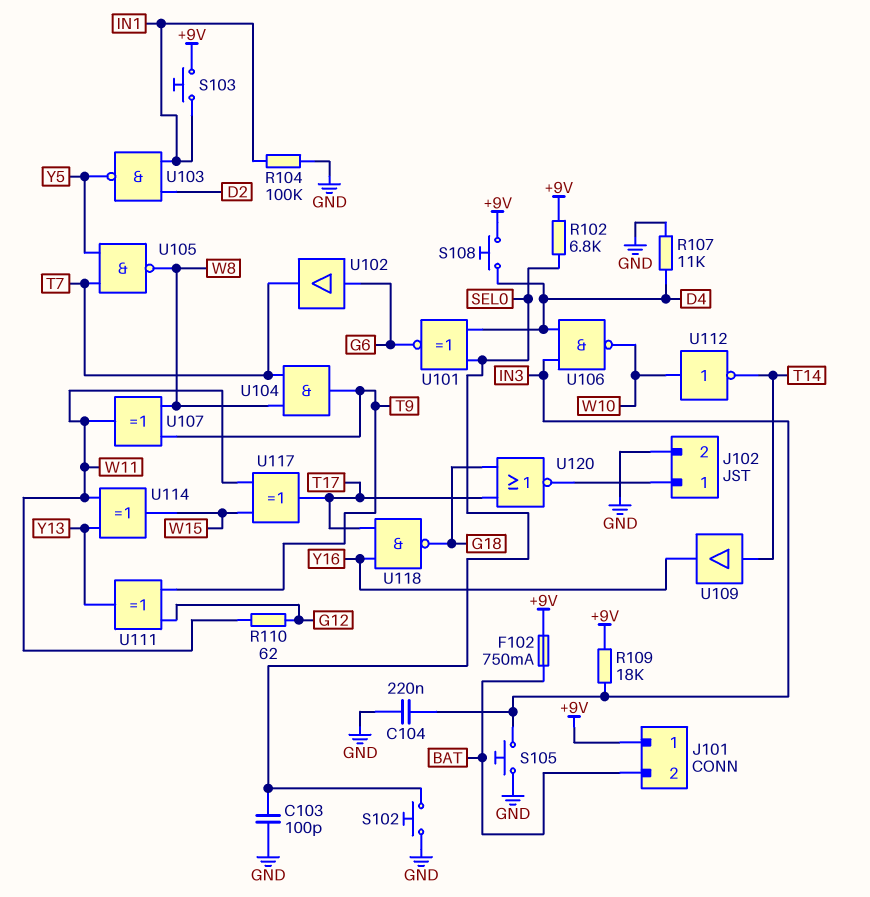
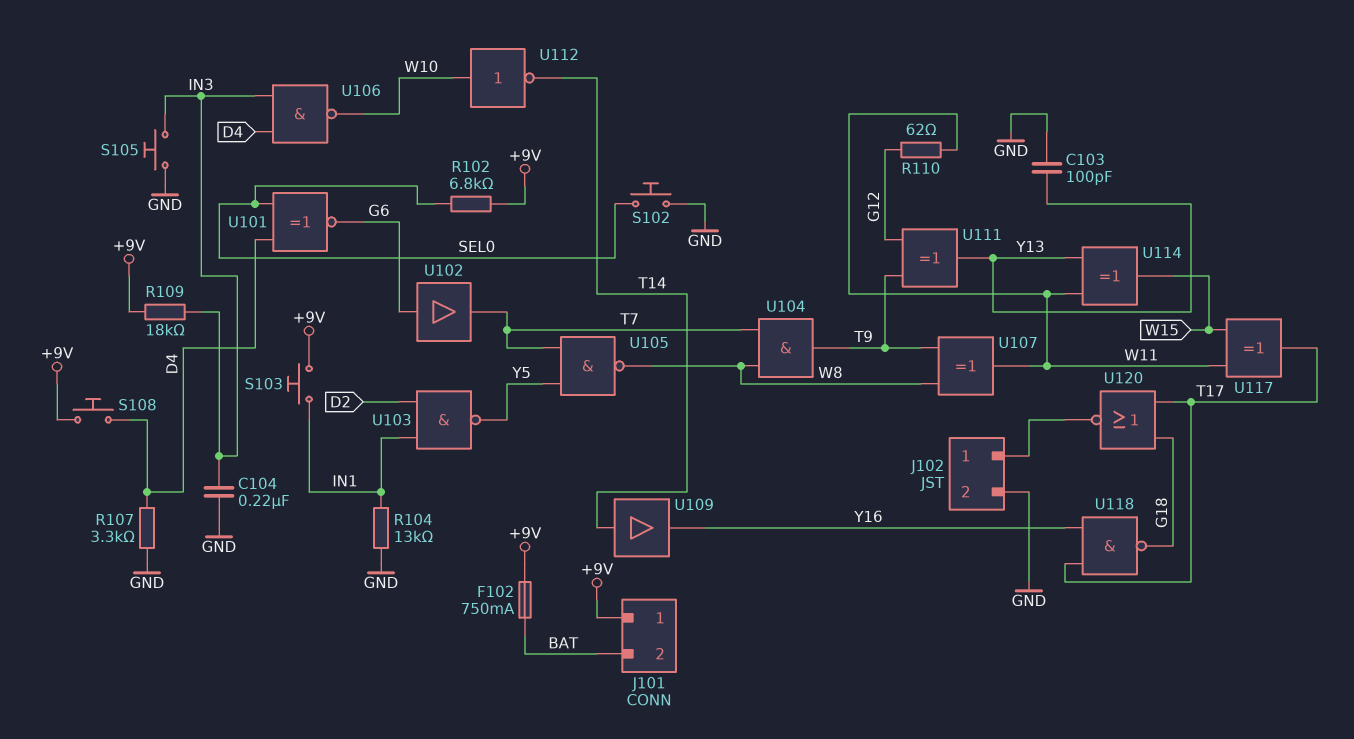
C103: 100pF (GND, SEL0) -> 100pF (GND, Y13)
R104: 100k (GND, IN1) -> 13k (GND, IN1)
R107: 11k (D4, GND) -> 3.3k (D4, GND)

